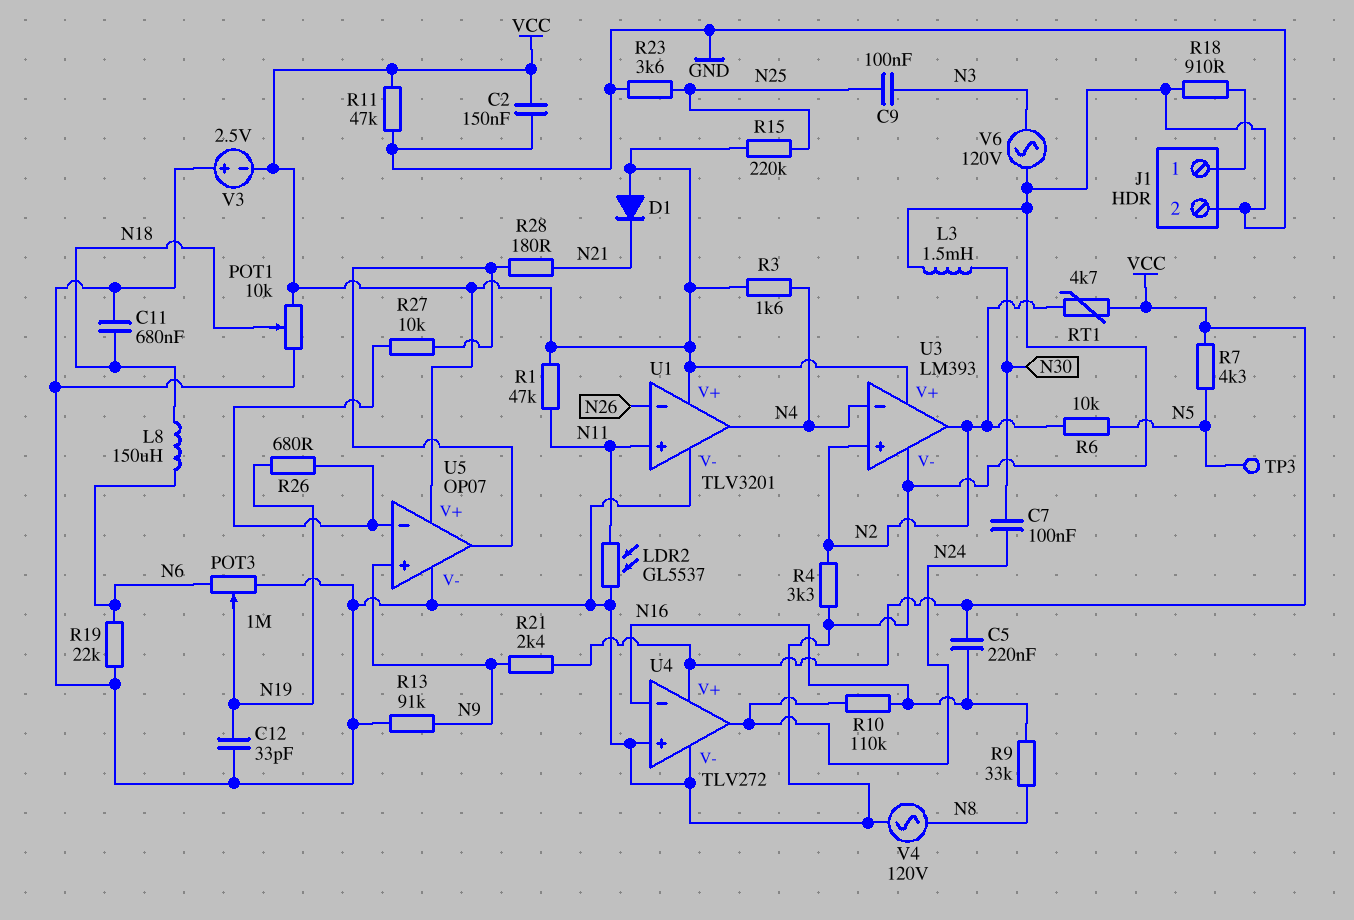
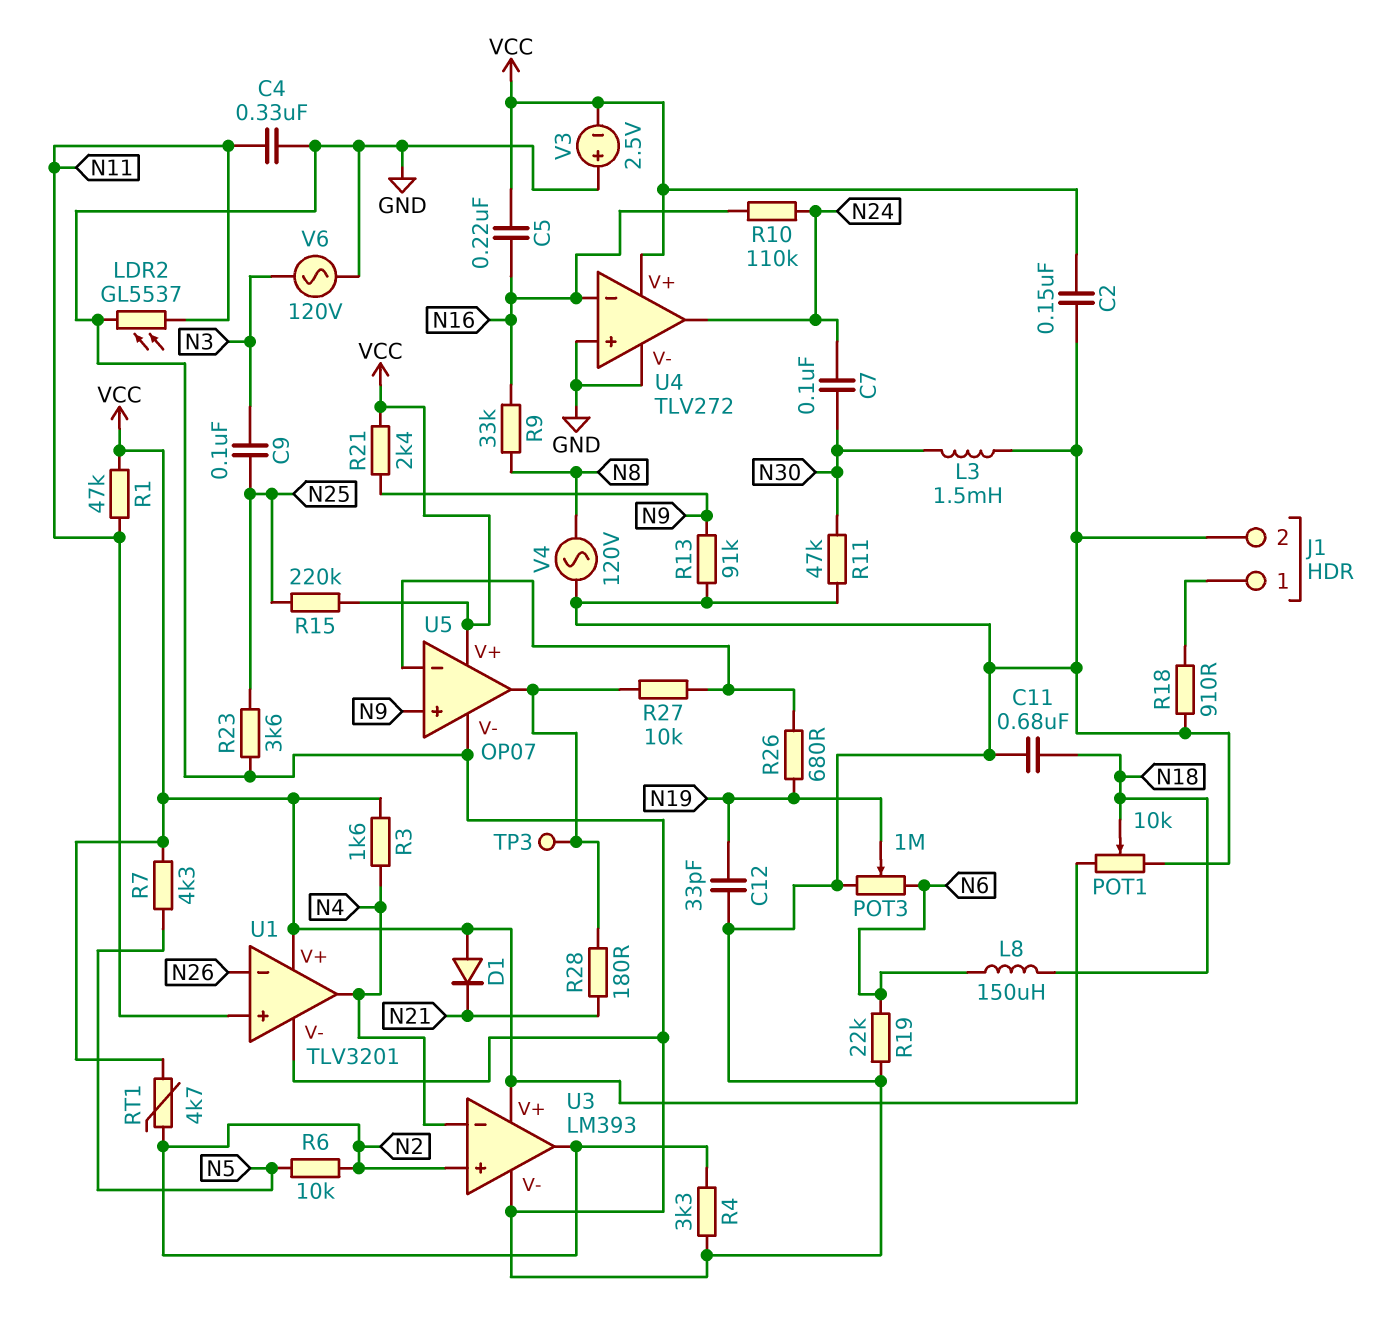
C4: none -> 330nF (GND, N11)
R11: 47k (GND, VCC) -> 47k (GND, N30)
TP3: test point (N5) -> test point (U5/out)

